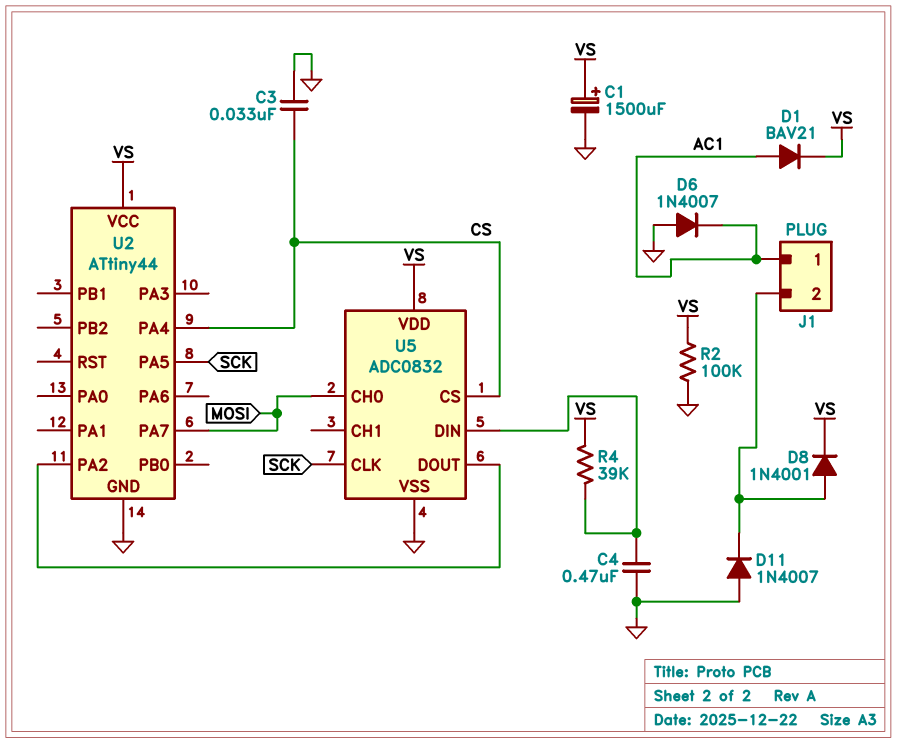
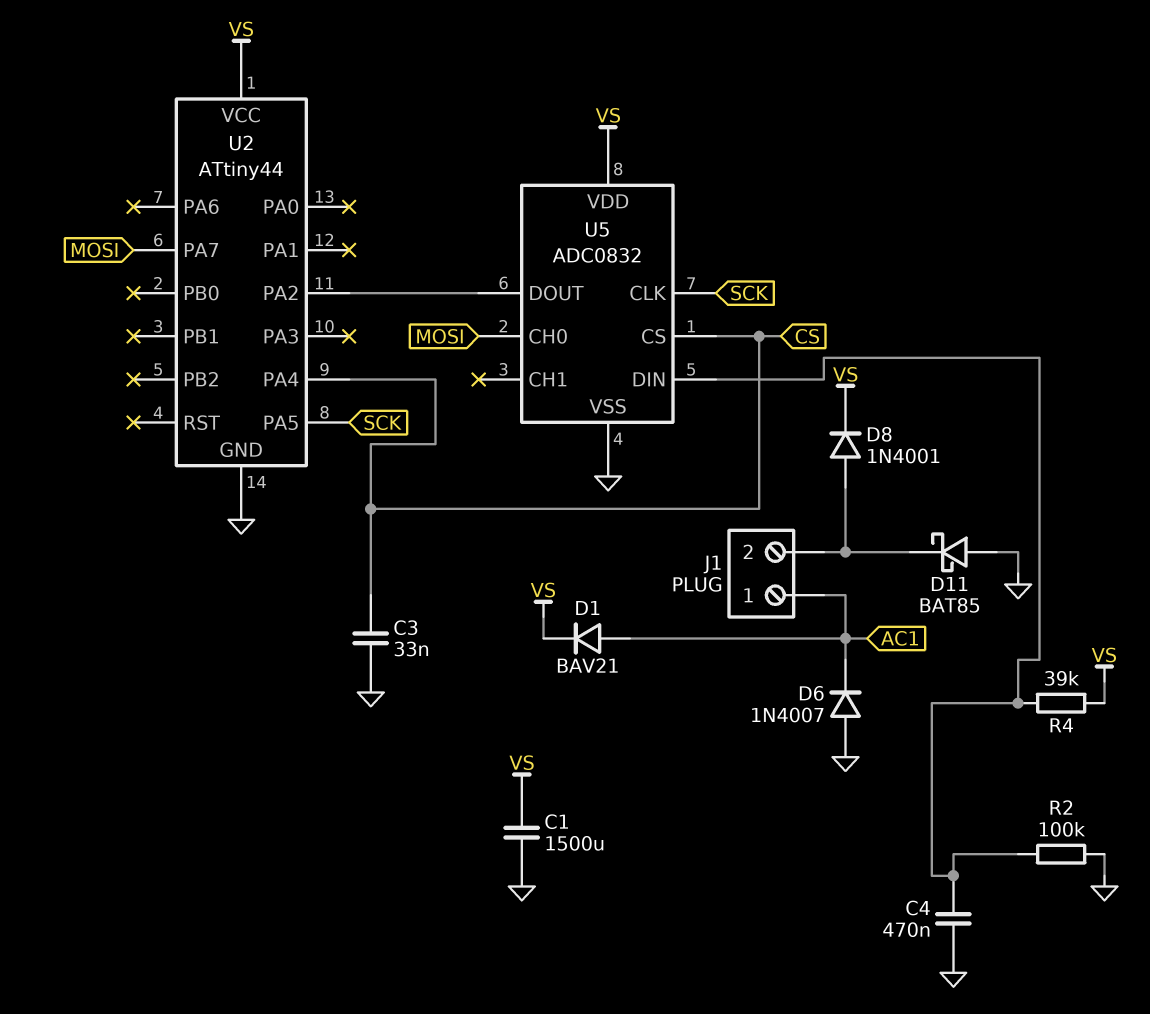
C1: 1500uF (plus VS, minus GND) -> 1500uF (GND, VS)
D11: diode 1N4007 (A GND, K J1/2) -> schottky BAT85 (A GND, K J1/2)
R2: 100k (GND, VS) -> 100k (GND, U5/DIN)

